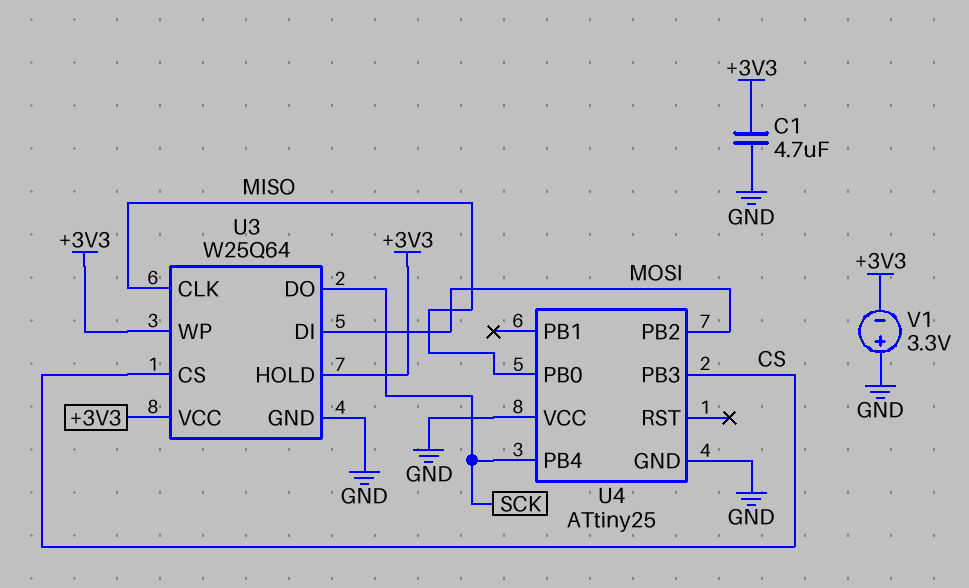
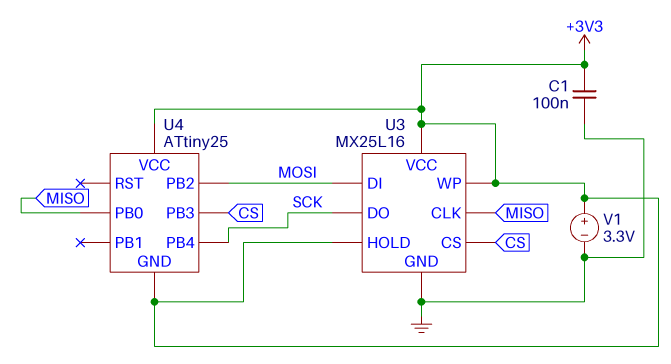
C1: 4.7uF (+3V3, GND) -> 100nF (+3V3, GND)
U3: W25Q64 -> MX25L16
U4 pin GND: GND -> +3V3
U4 pin VCC: GND -> +3V3
V1: 3.3V (plus GND, minus +3V3) -> 3.3V (plus +3V3, minus GND)

